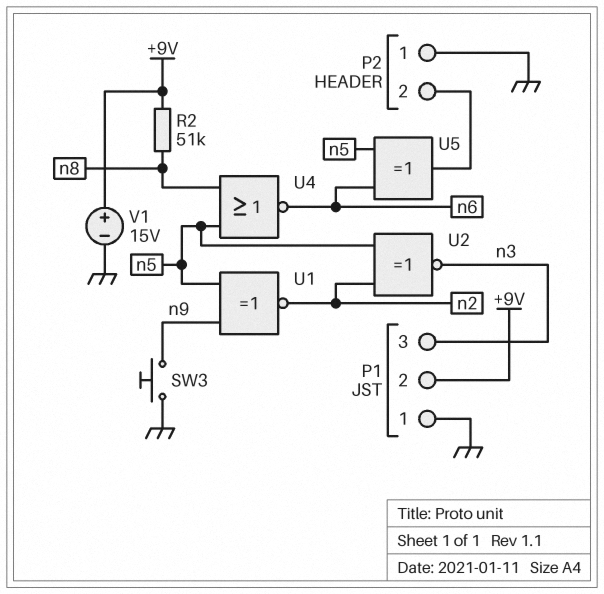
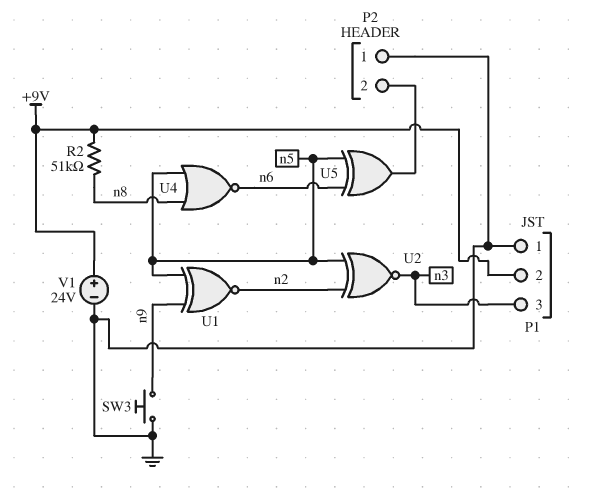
V1: 15V (plus +9V, minus GND) -> 24V (plus +9V, minus GND)

